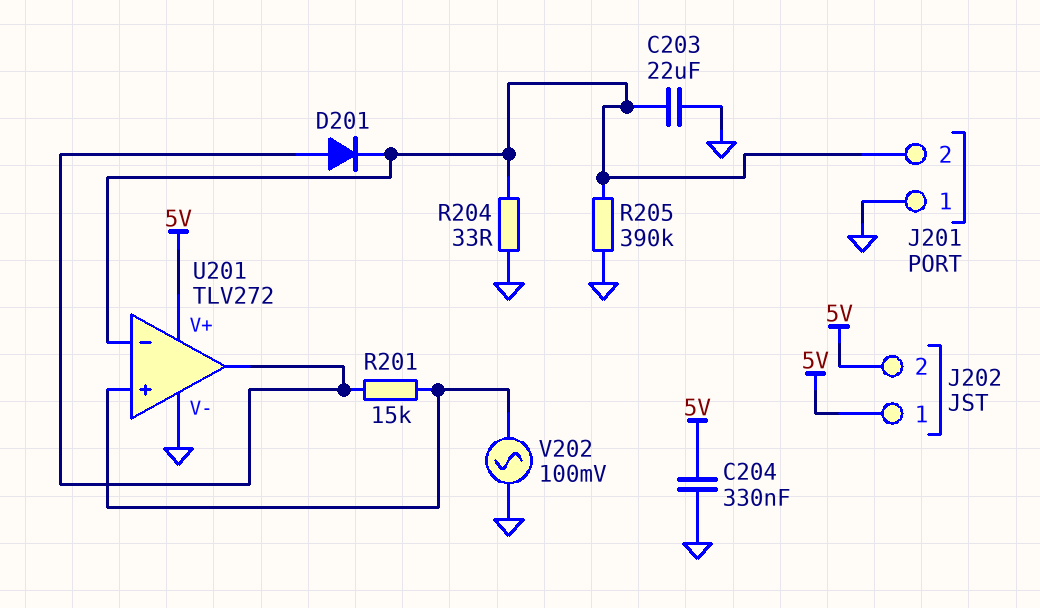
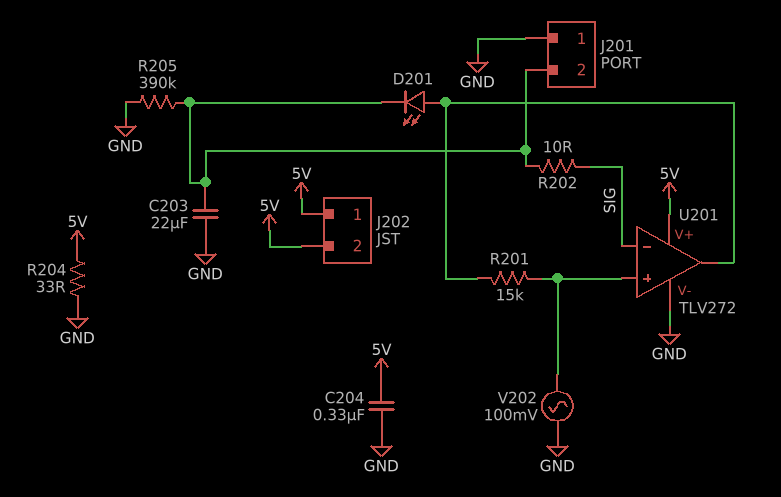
D201: diode (A U201/out, K J201/2) -> LED (A U201/out, K J201/2)
R202: none -> 10 (J201/2, SIG)
R204: 33 (GND, J201/2) -> 33 (5V, GND)
U201 pin in-: J201/2 -> SIG

